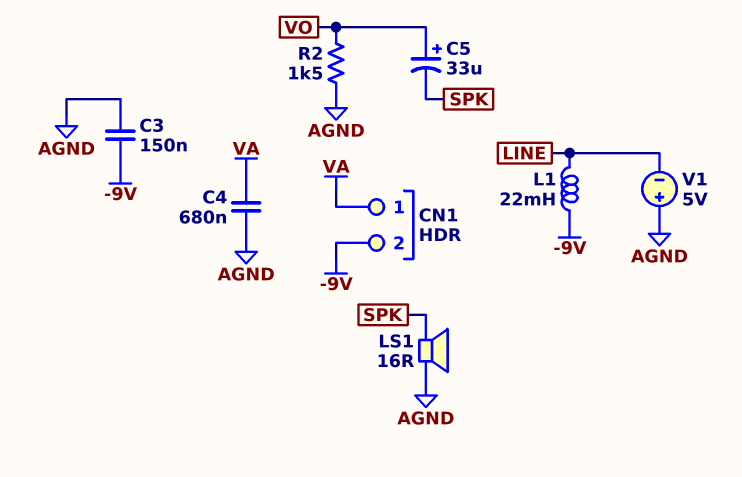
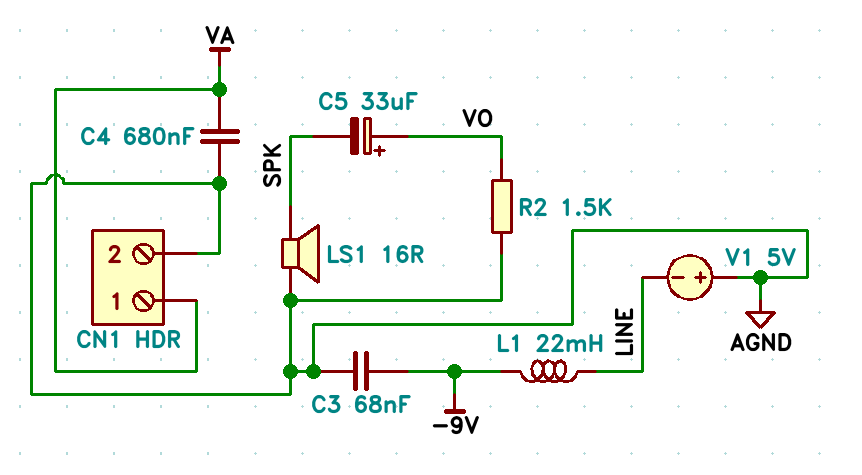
C3: 150nF (-9V, AGND) -> 68nF (-9V, AGND)
CN1 pin 2: -9V -> AGND

